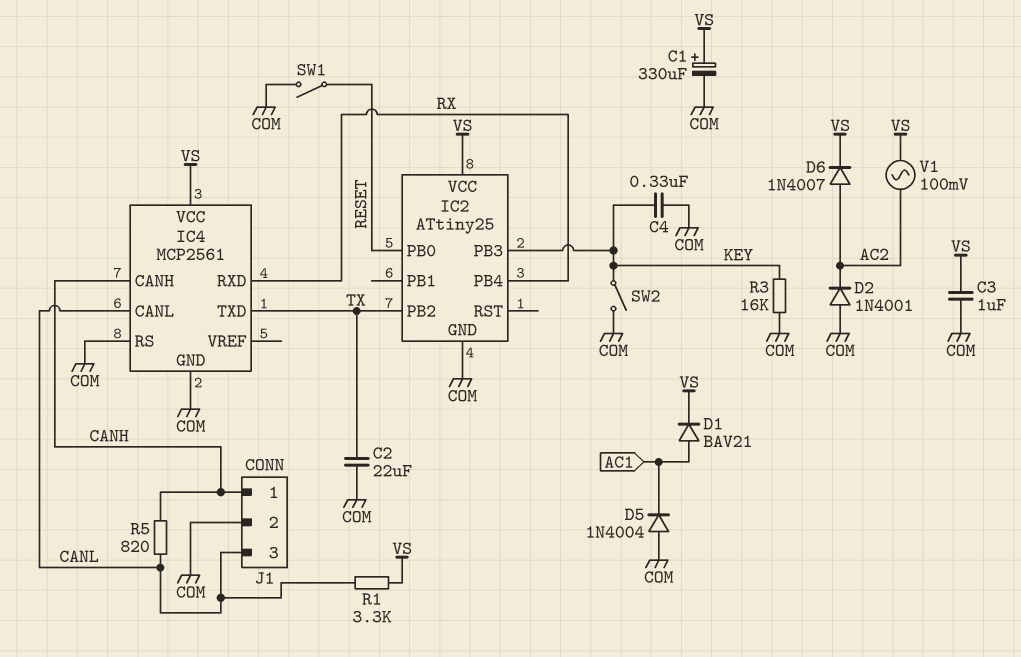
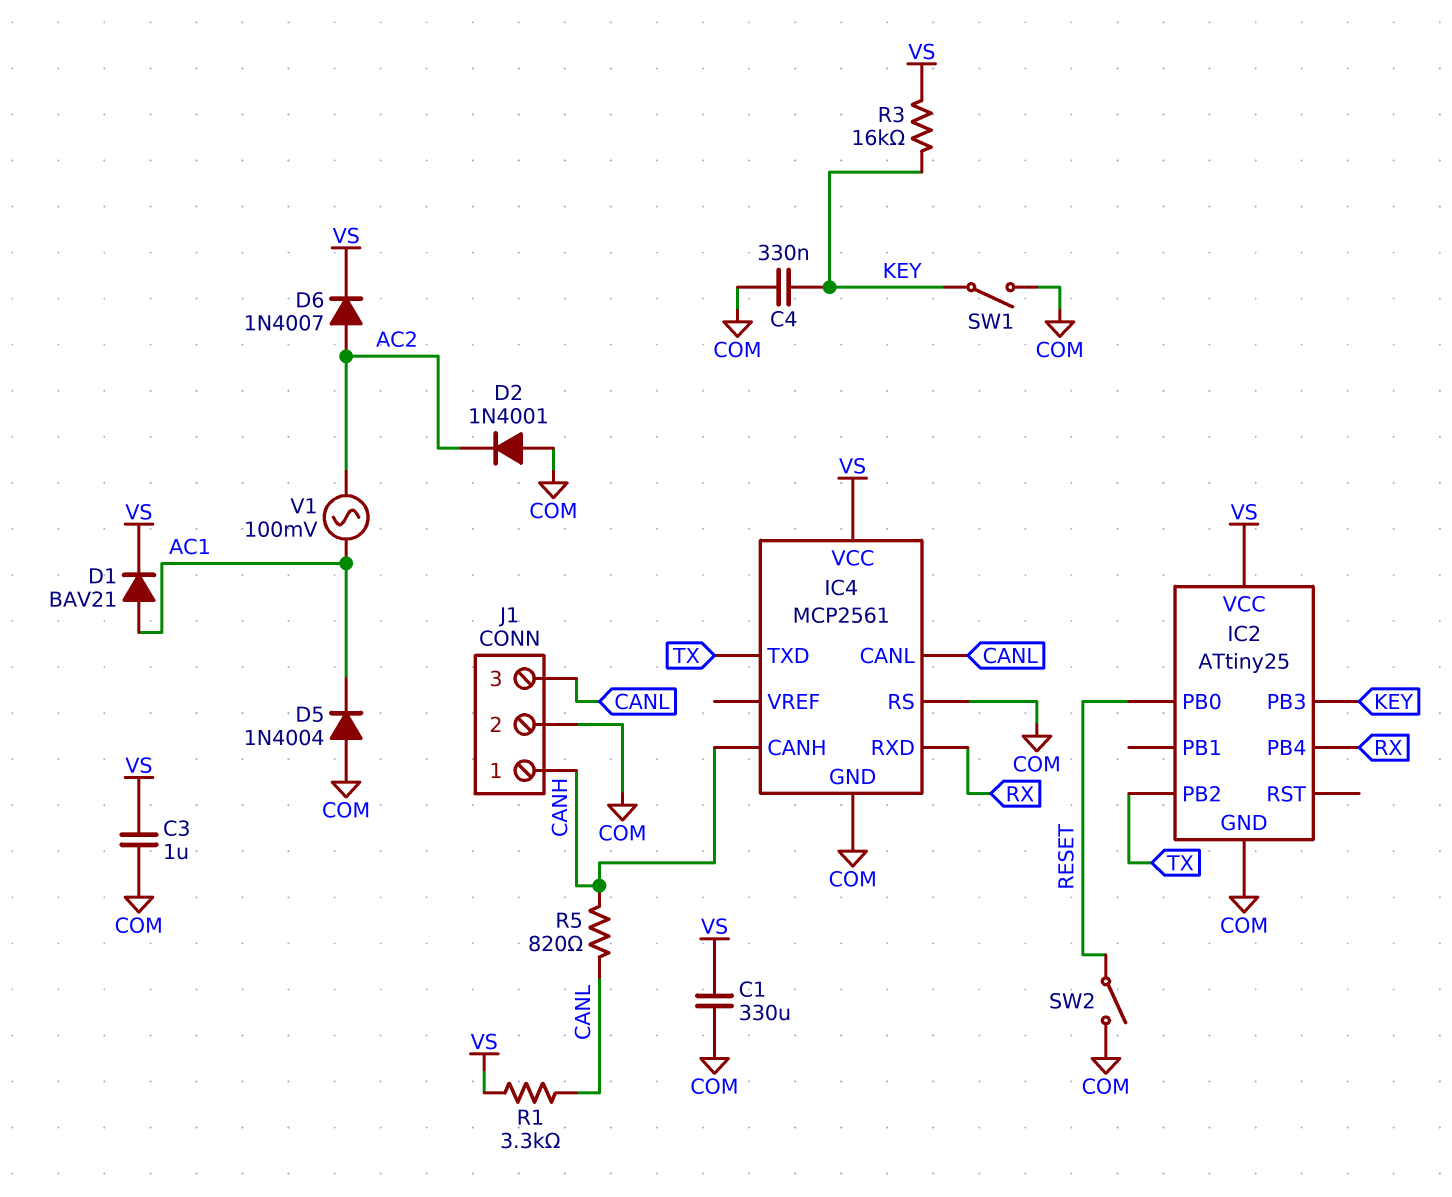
C1: 330uF (plus VS, minus COM) -> 330uF (COM, VS)
C2: 22uF (COM, TX) -> none
R3: 16k (COM, KEY) -> 16k (KEY, VS)
SW1: switch (COM, RESET) -> switch (COM, KEY)
SW2: switch (COM, KEY) -> switch (COM, RESET)
V1: AC 100mV (AC2, VS) -> AC 100mV (AC1, AC2)

